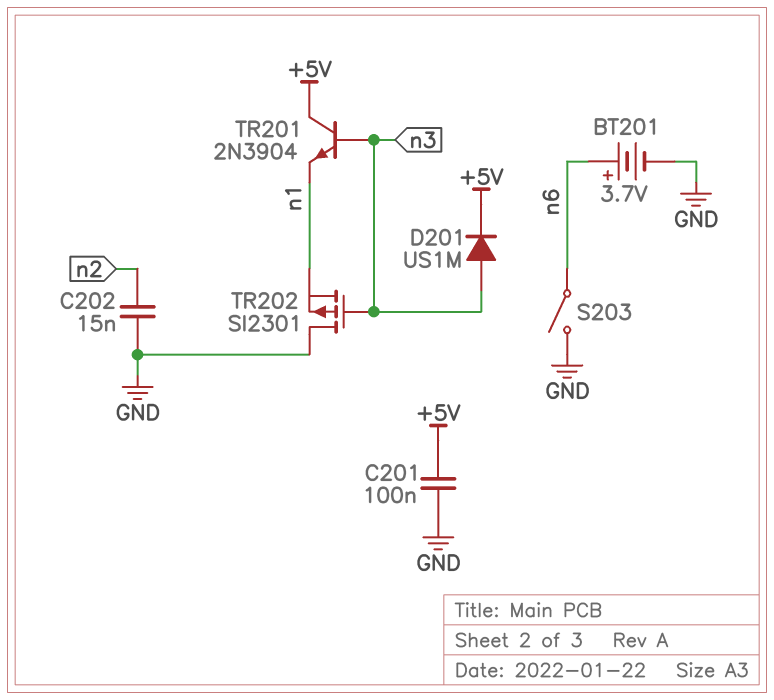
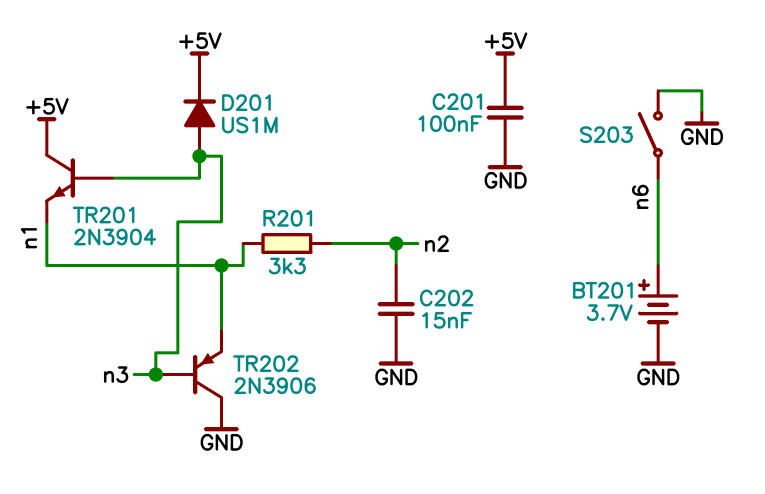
R201: none -> 3.3k (n1, n2)
TR202: PMOS SI2301 (G n3, D GND, S n1) -> PNP 2N3906 (B n3, C GND, E n1)

